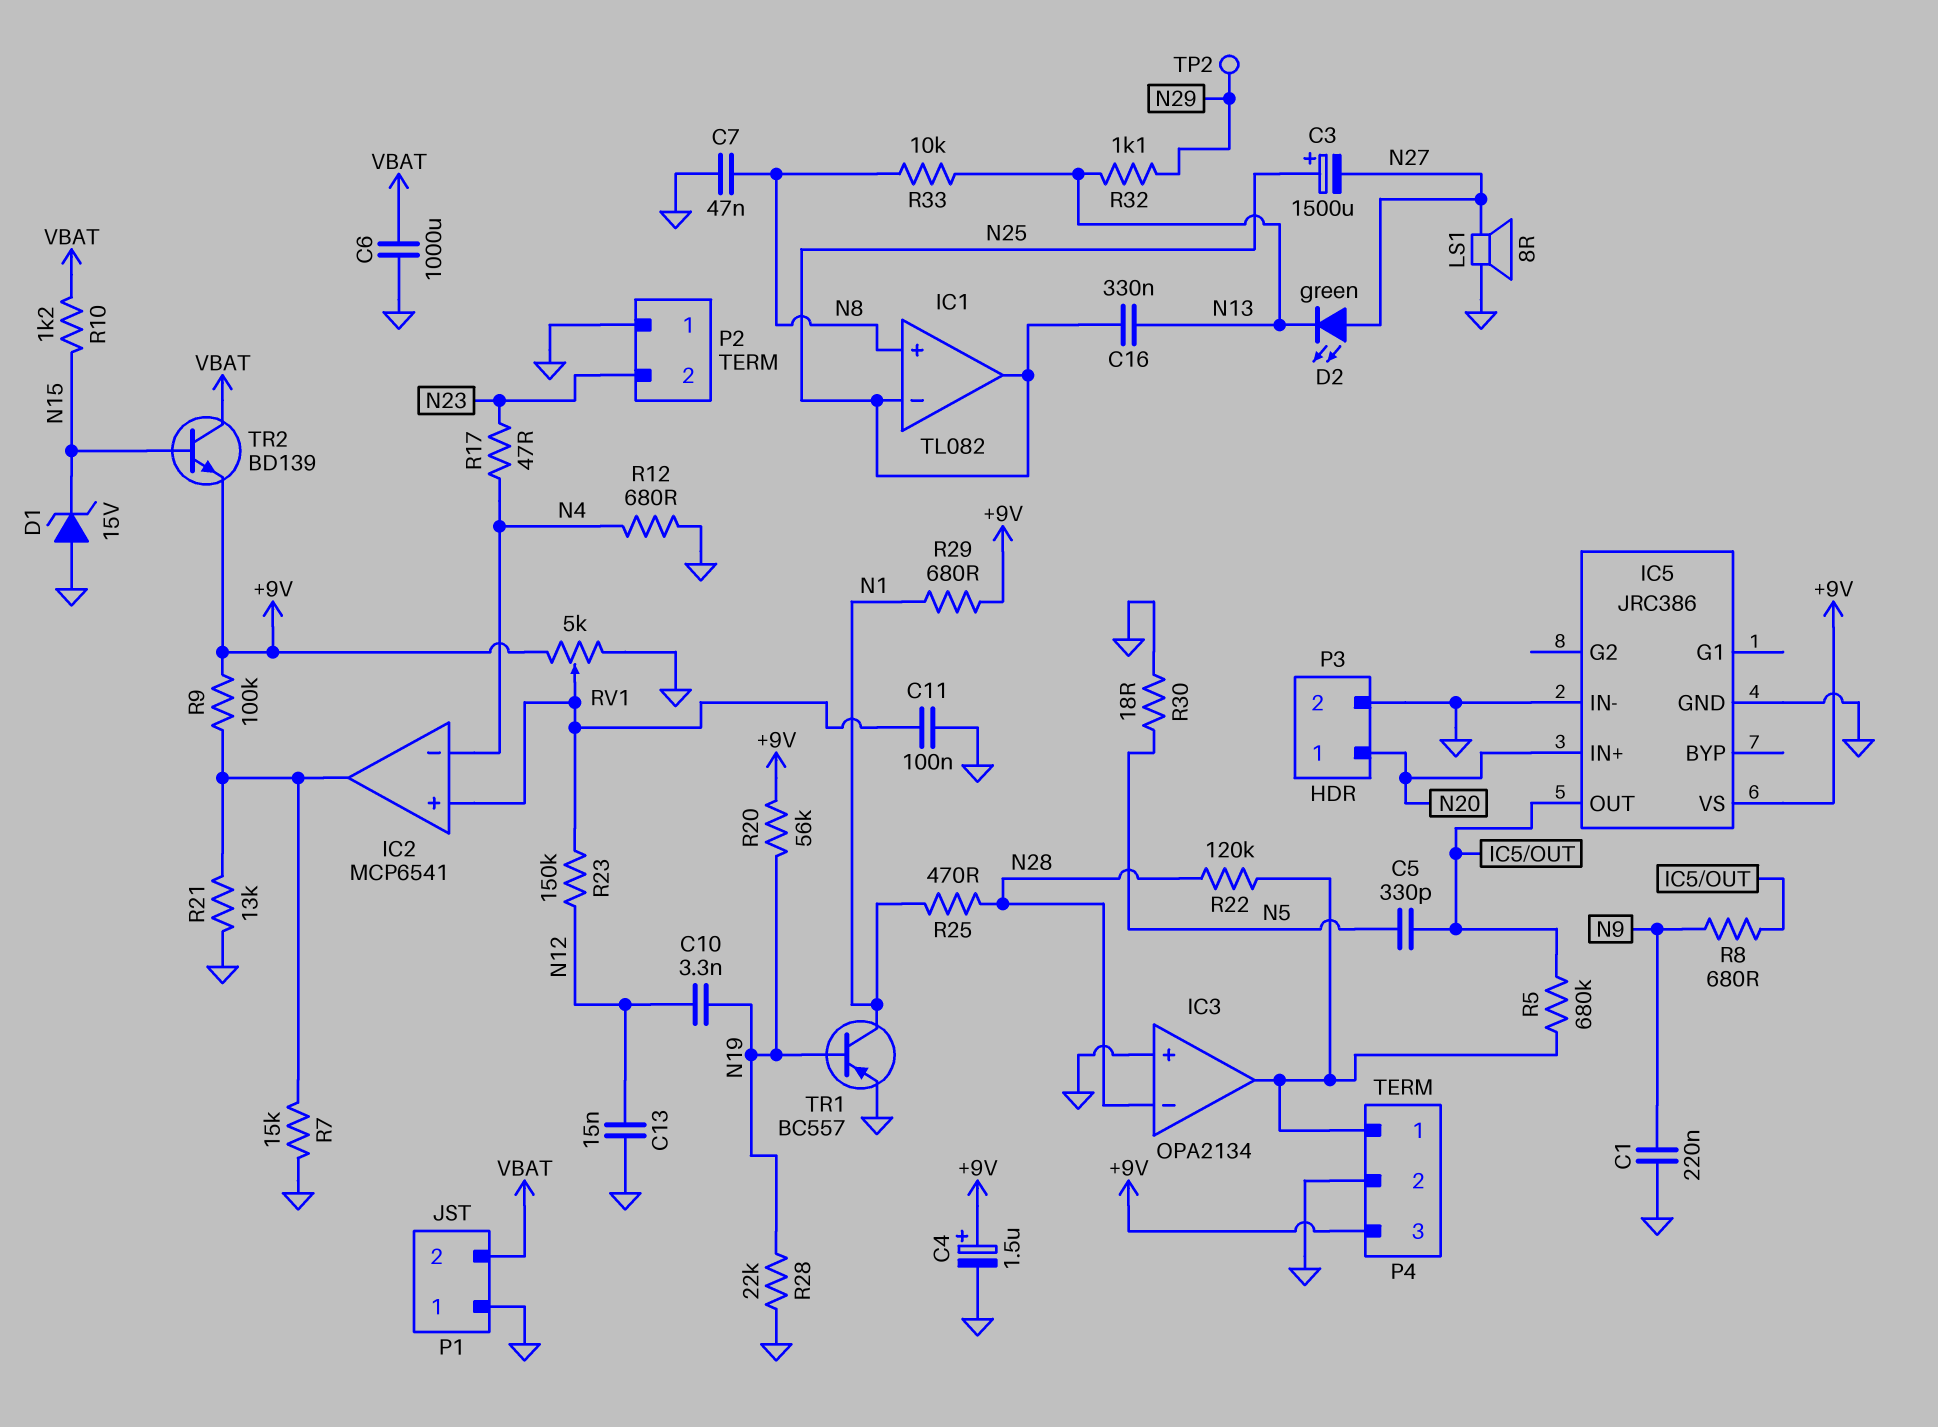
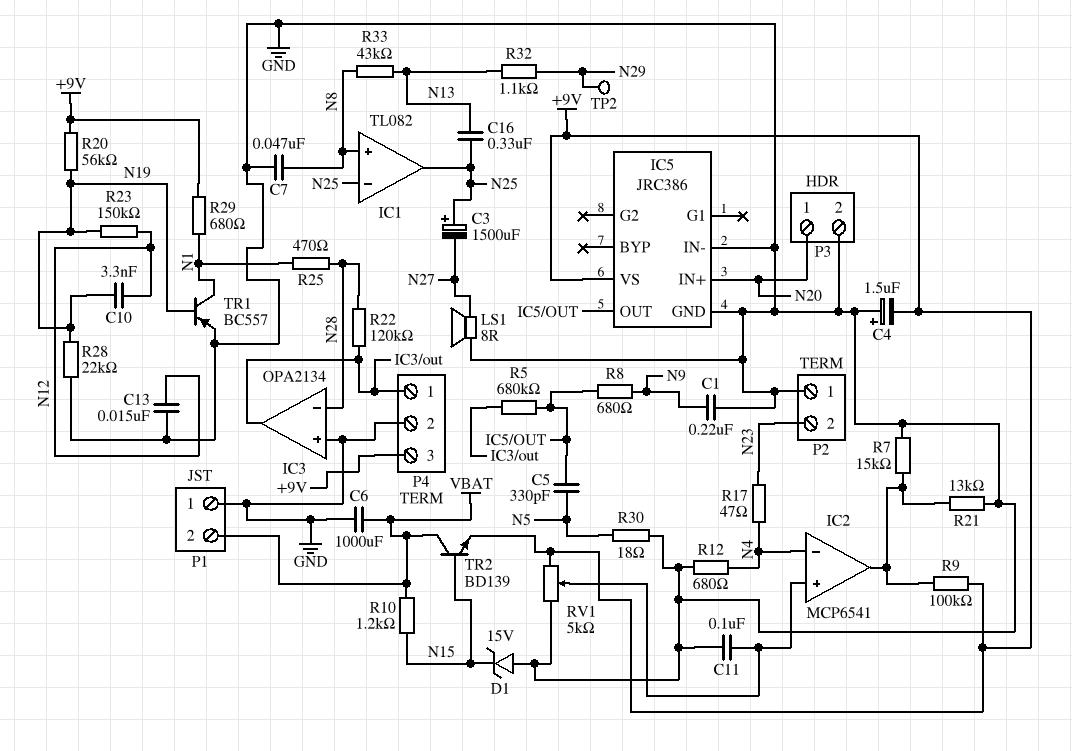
C4: 1.5uF (plus +9V, minus GND) -> 1.5uF (plus GND, minus +9V)
D2: LED green (A N27, K N13) -> none
R23: 150k (IC2/in+, N12) -> 150k (N12, N19)
R33: 10k (N8, N13) -> 43k (N8, N13)

